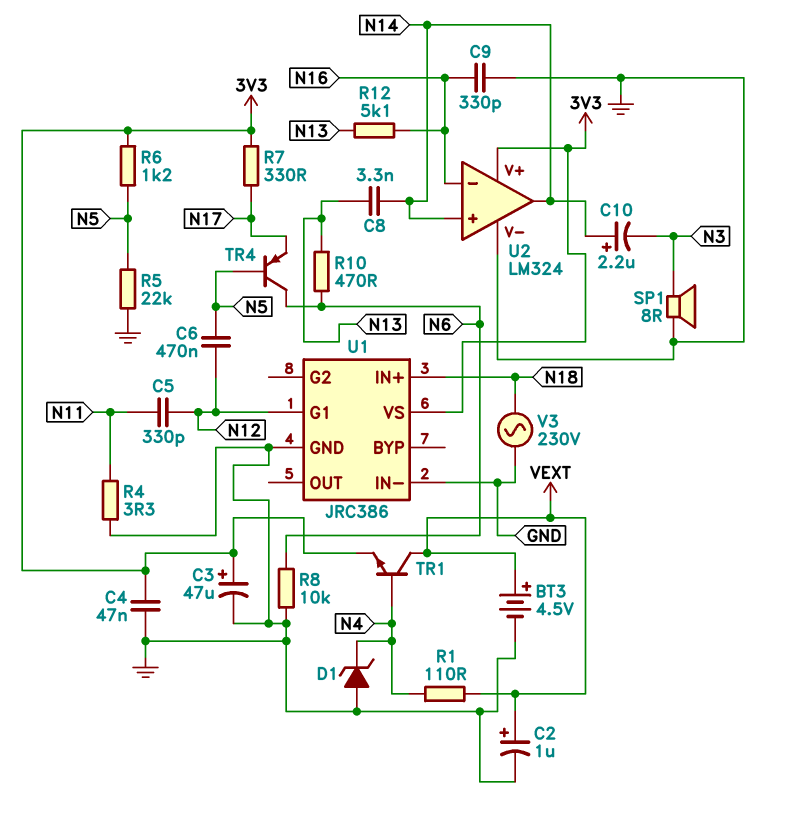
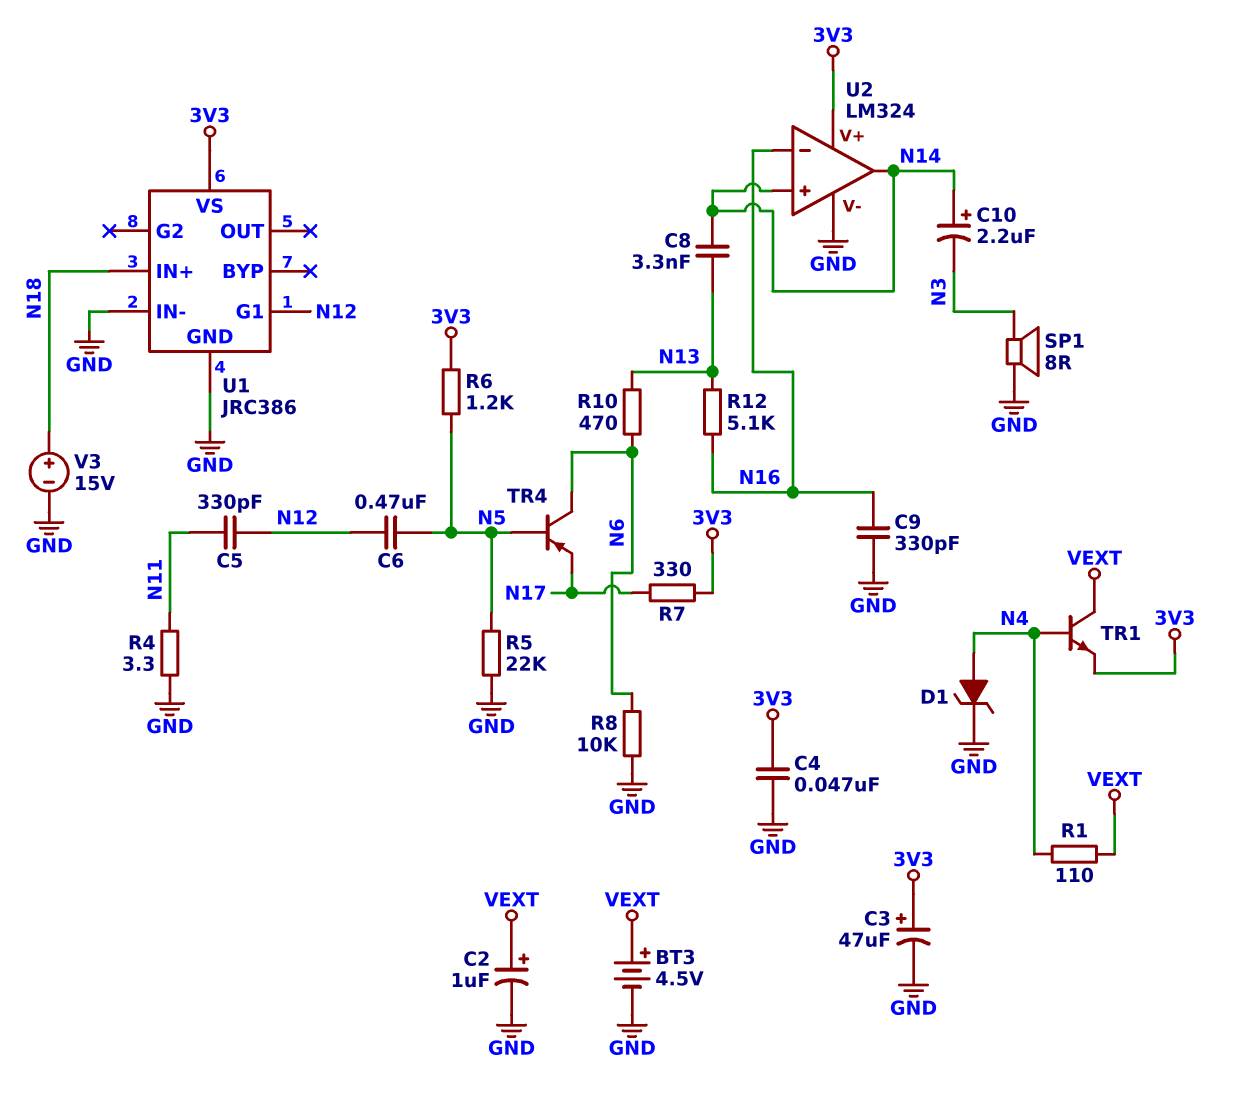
D1: zener (A GND, K N4) -> zener (A N4, K GND)
V3: AC 230V (GND, N18) -> 15V (plus N18, minus GND)

